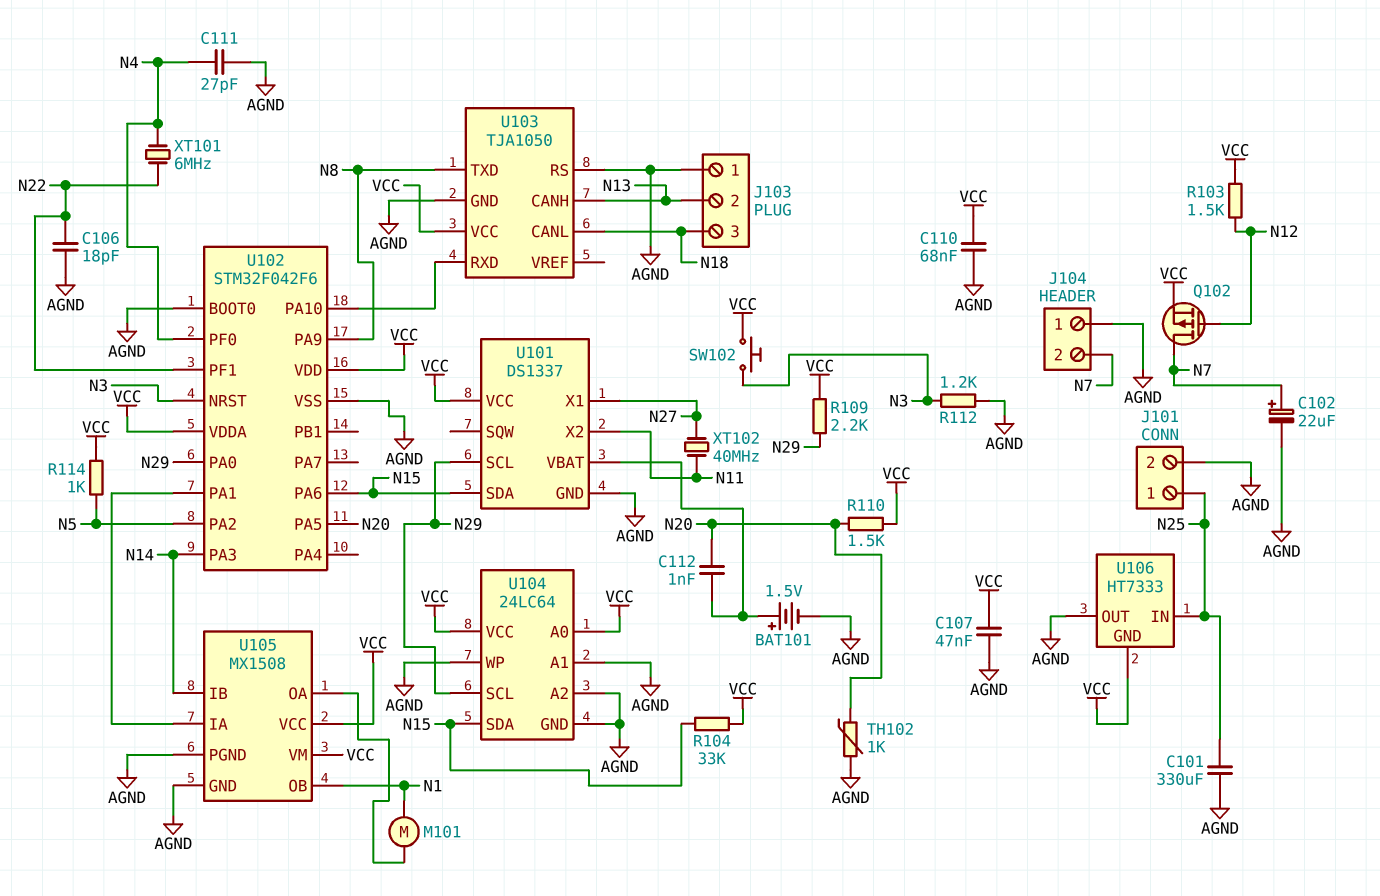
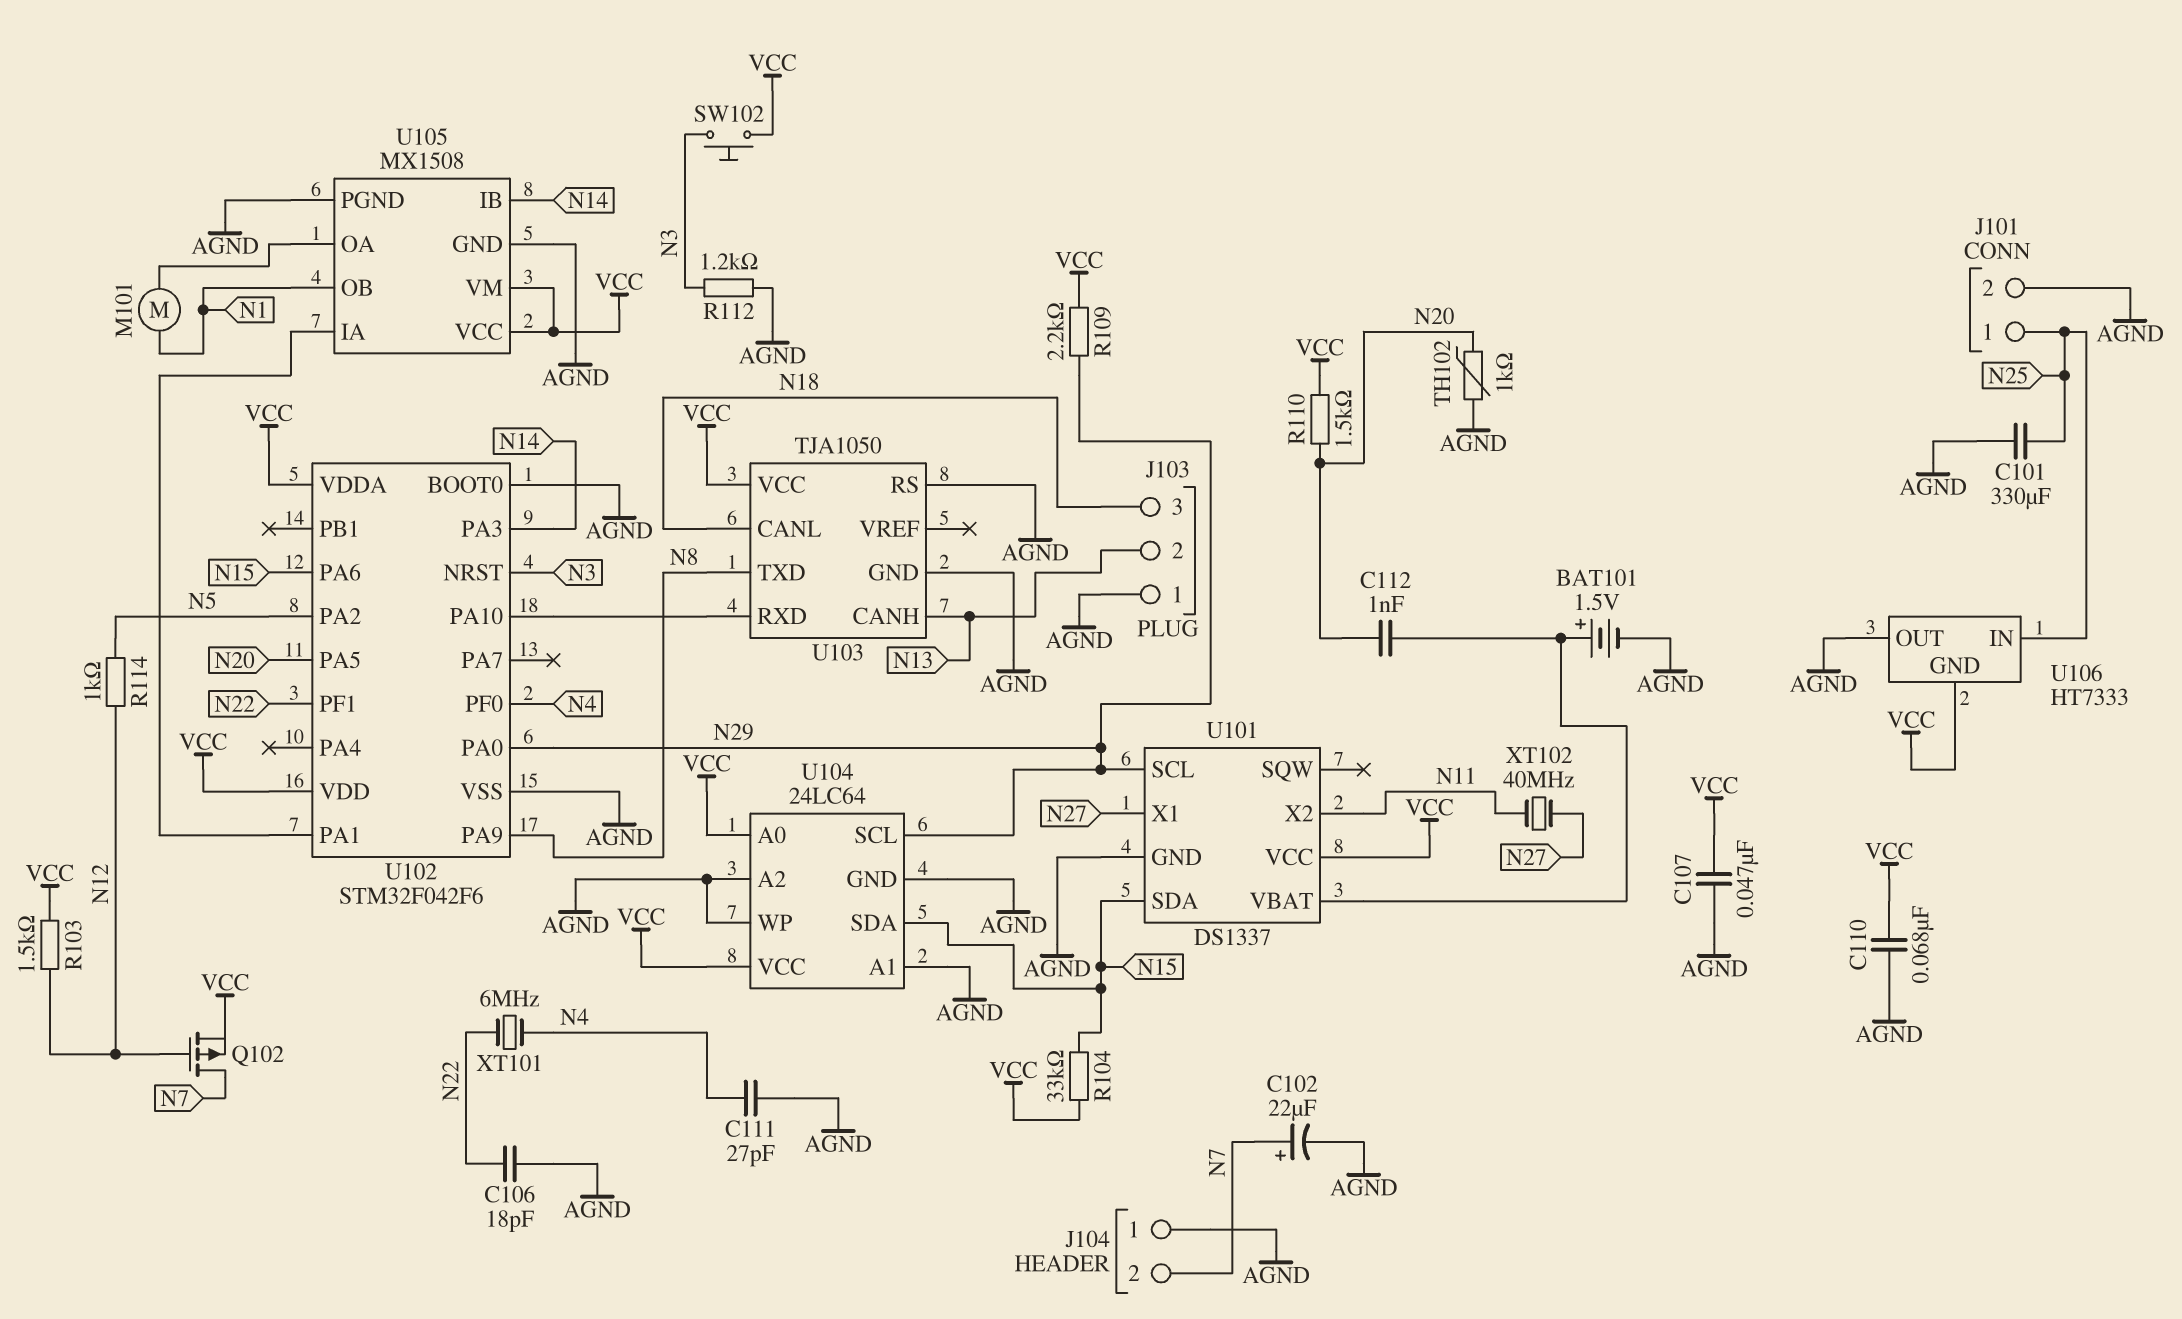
R114: 1k (N5, VCC) -> 1k (N5, N12)

